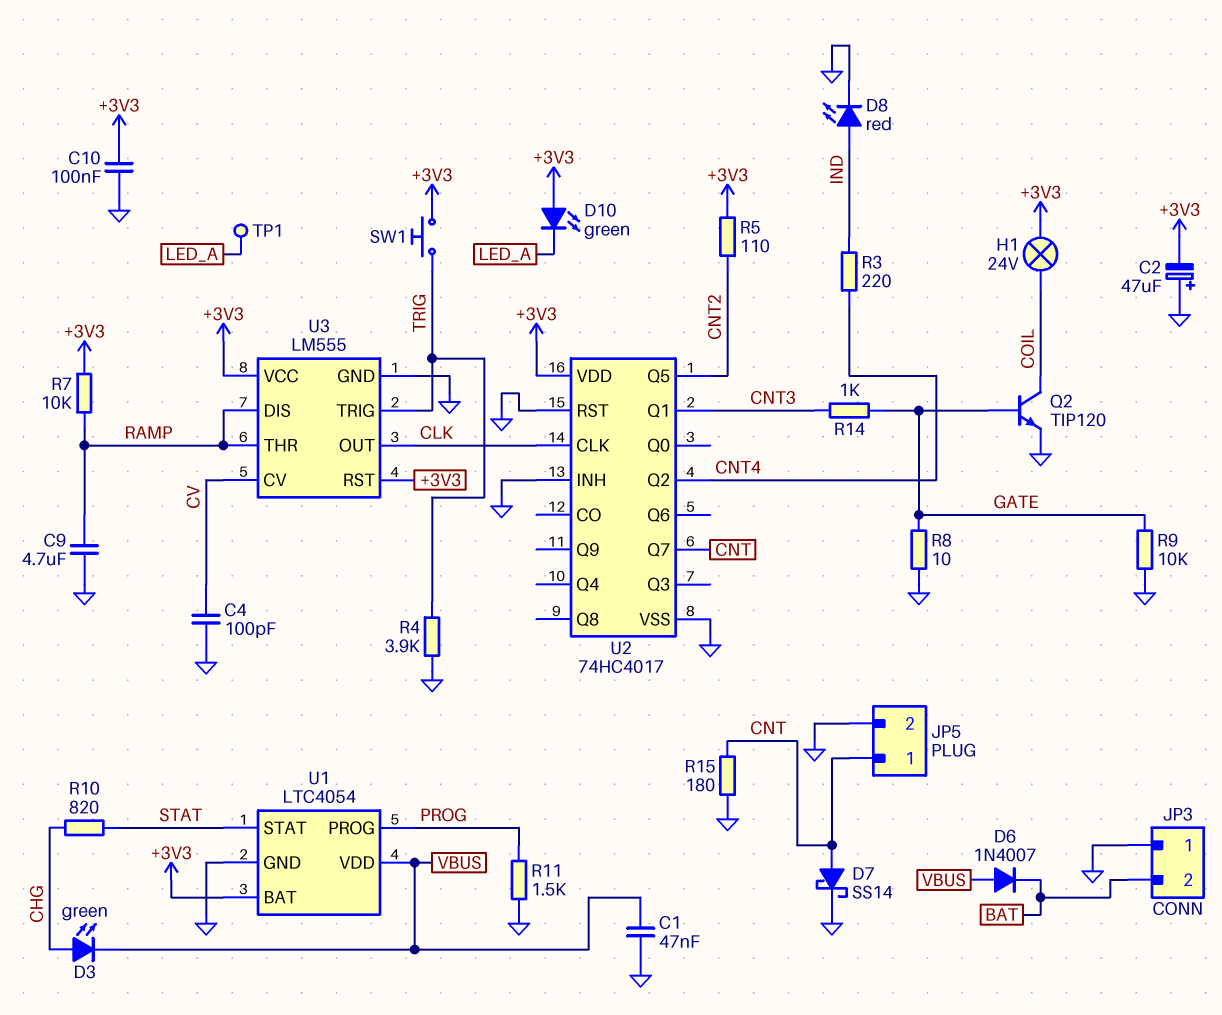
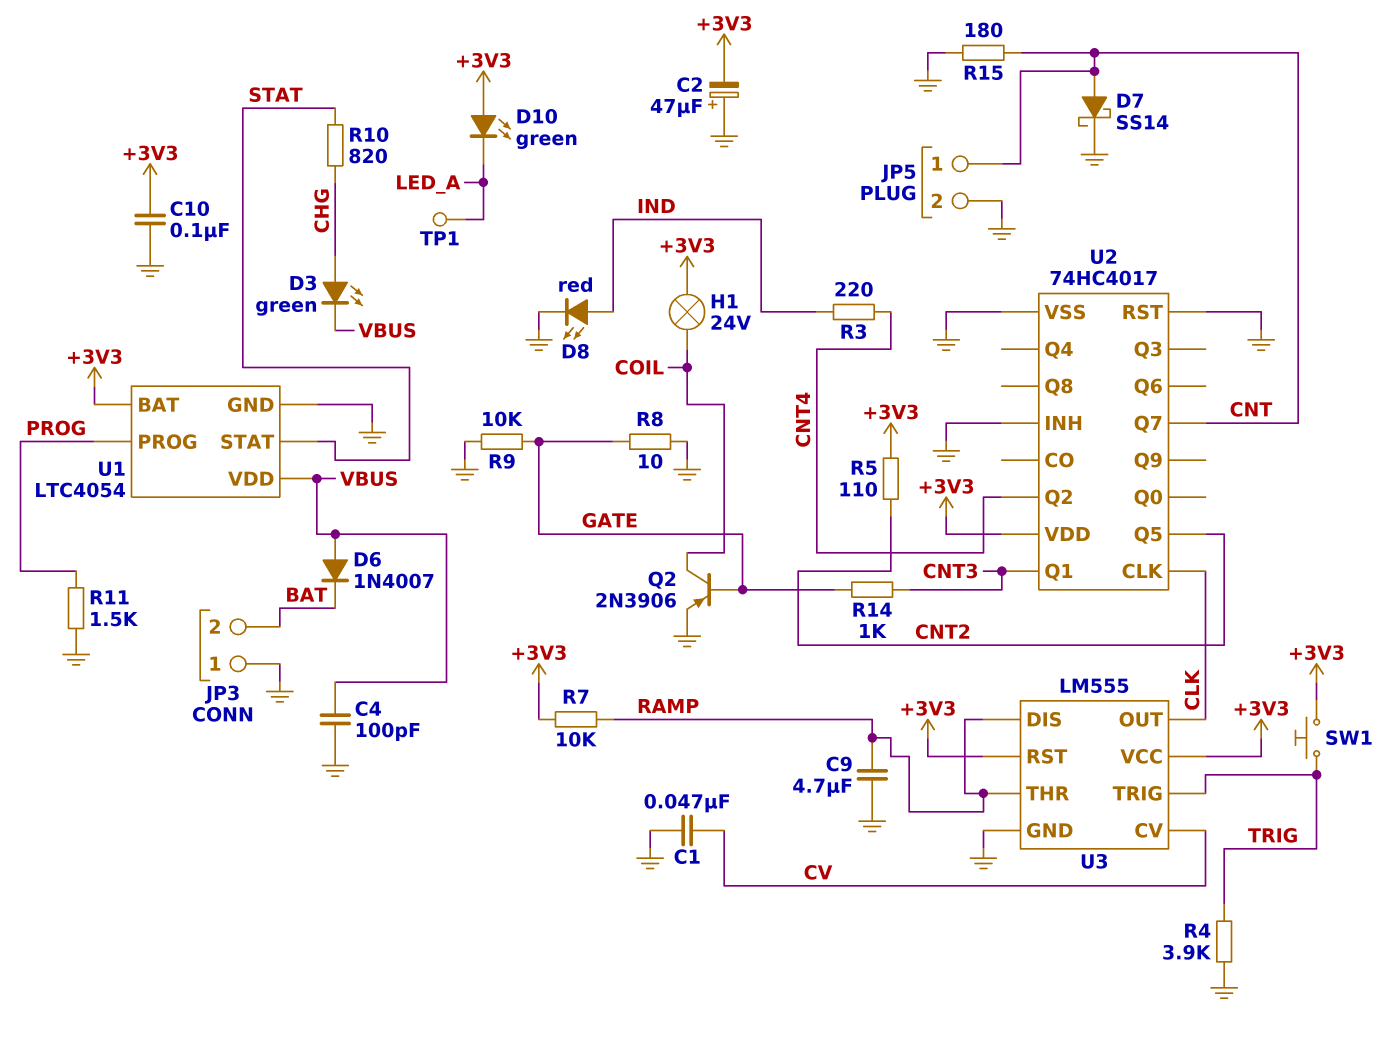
C1: 47nF (GND, VBUS) -> 47nF (CV, GND)
C4: 100pF (CV, GND) -> 100pF (GND, VBUS)
Q2: NPN TIP120 (B GATE, C COIL, E GND) -> PNP 2N3906 (B GATE, C COIL, E GND)

